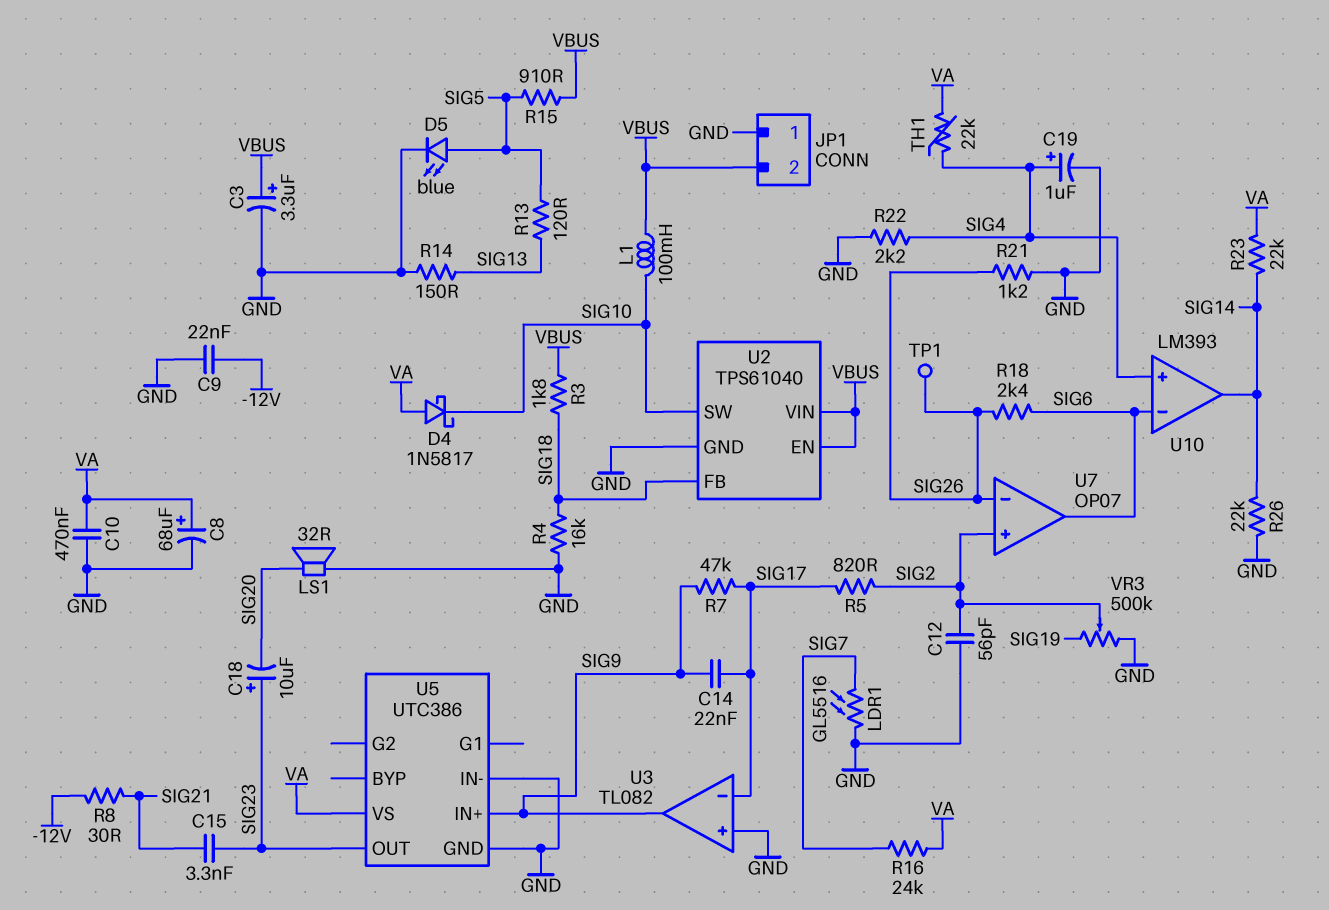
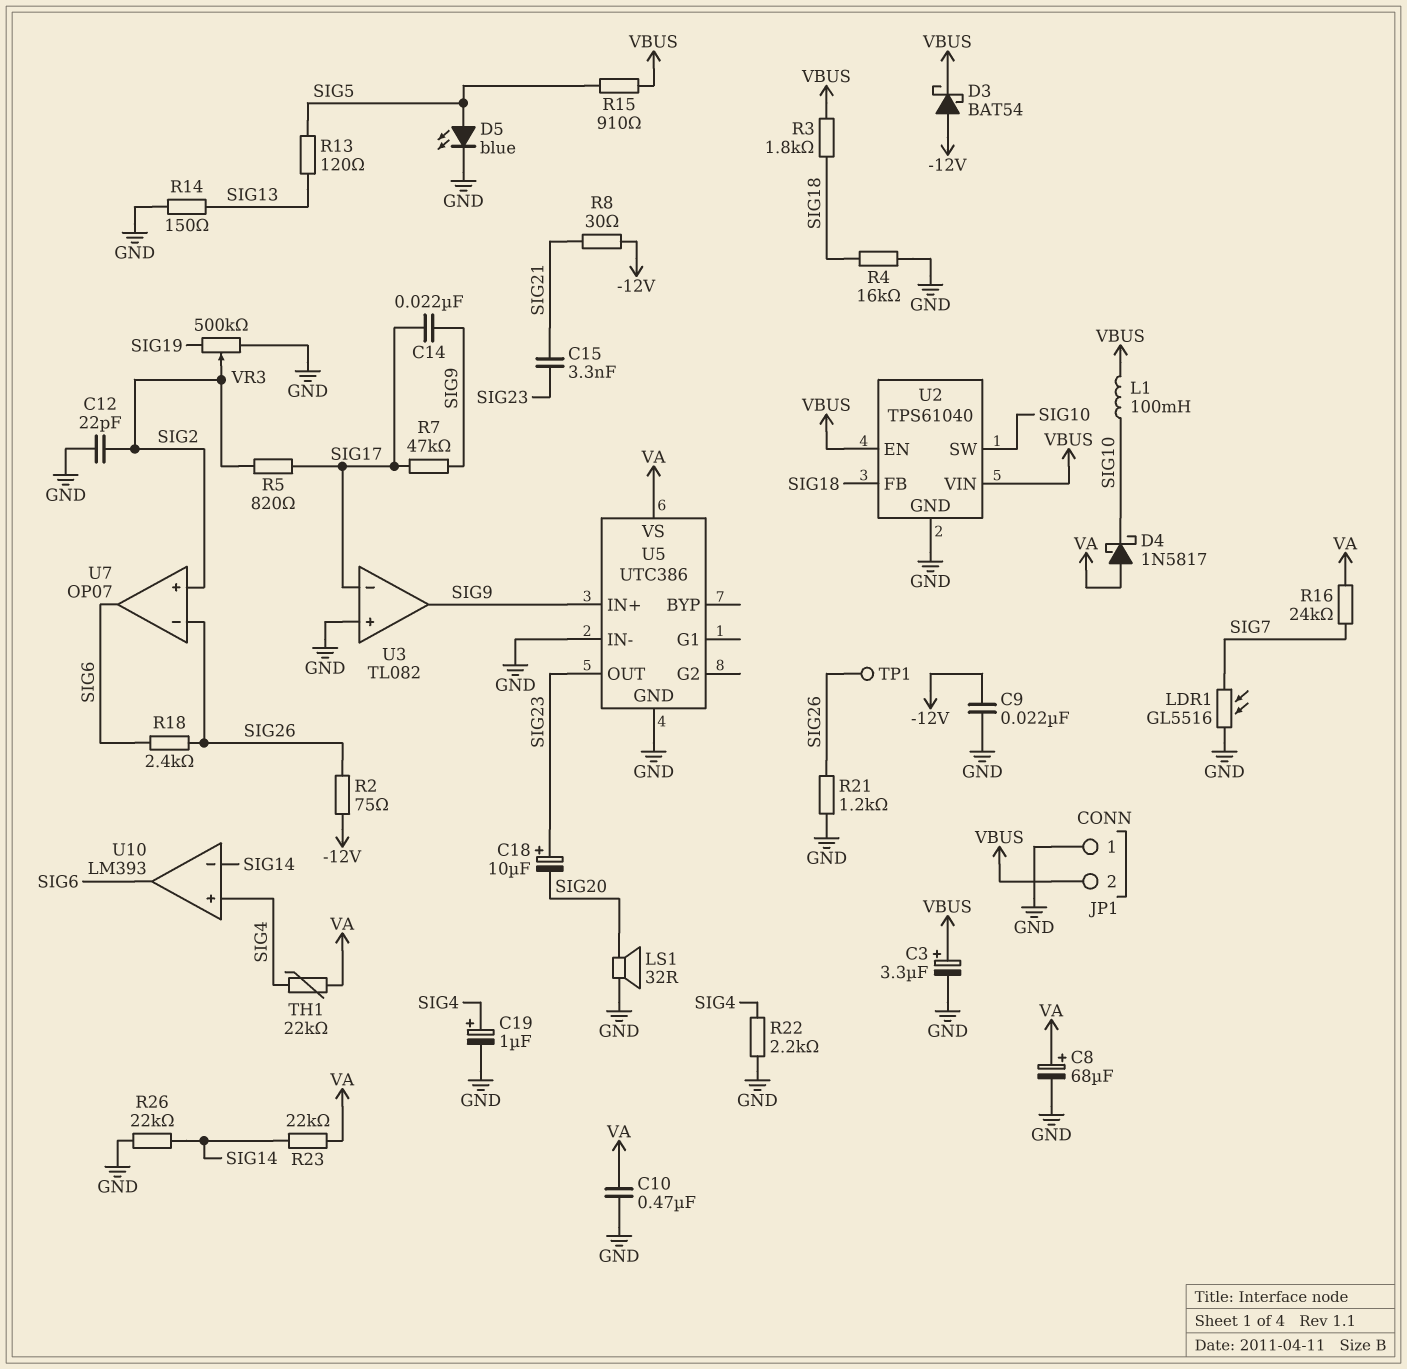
C12: 56pF (GND, SIG2) -> 22pF (GND, SIG2)
D3: none -> schottky BAT54 (A -12V, K VBUS)
R2: none -> 75 (-12V, SIG26)
U10 pin in-: SIG6 -> SIG14
U10 pin out: SIG14 -> SIG6

